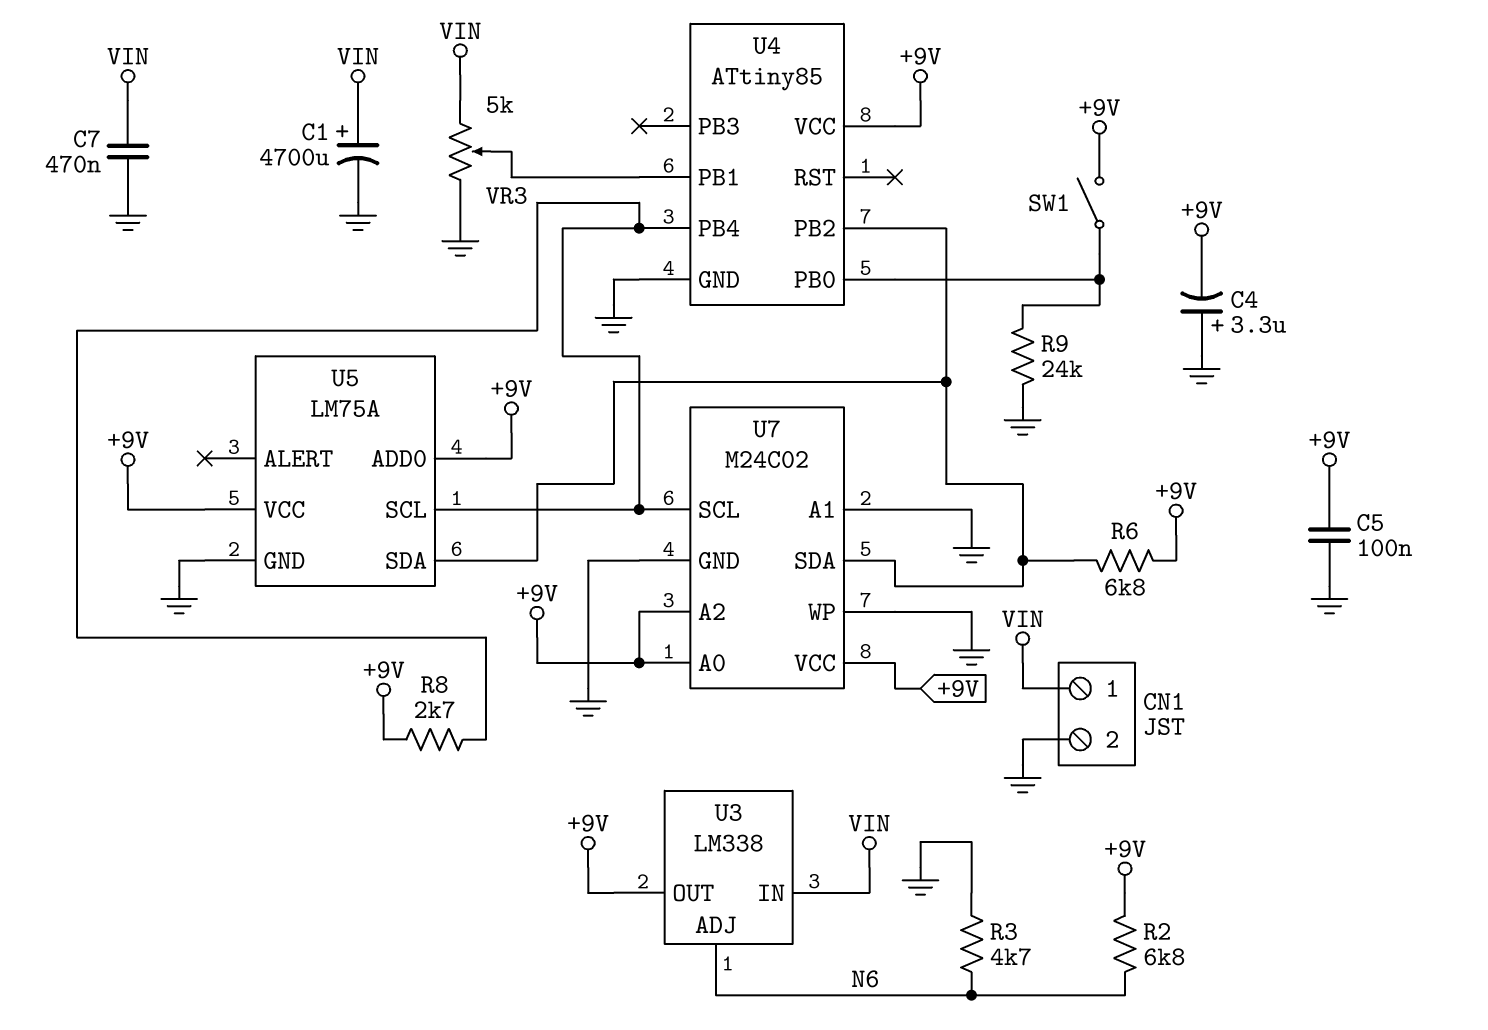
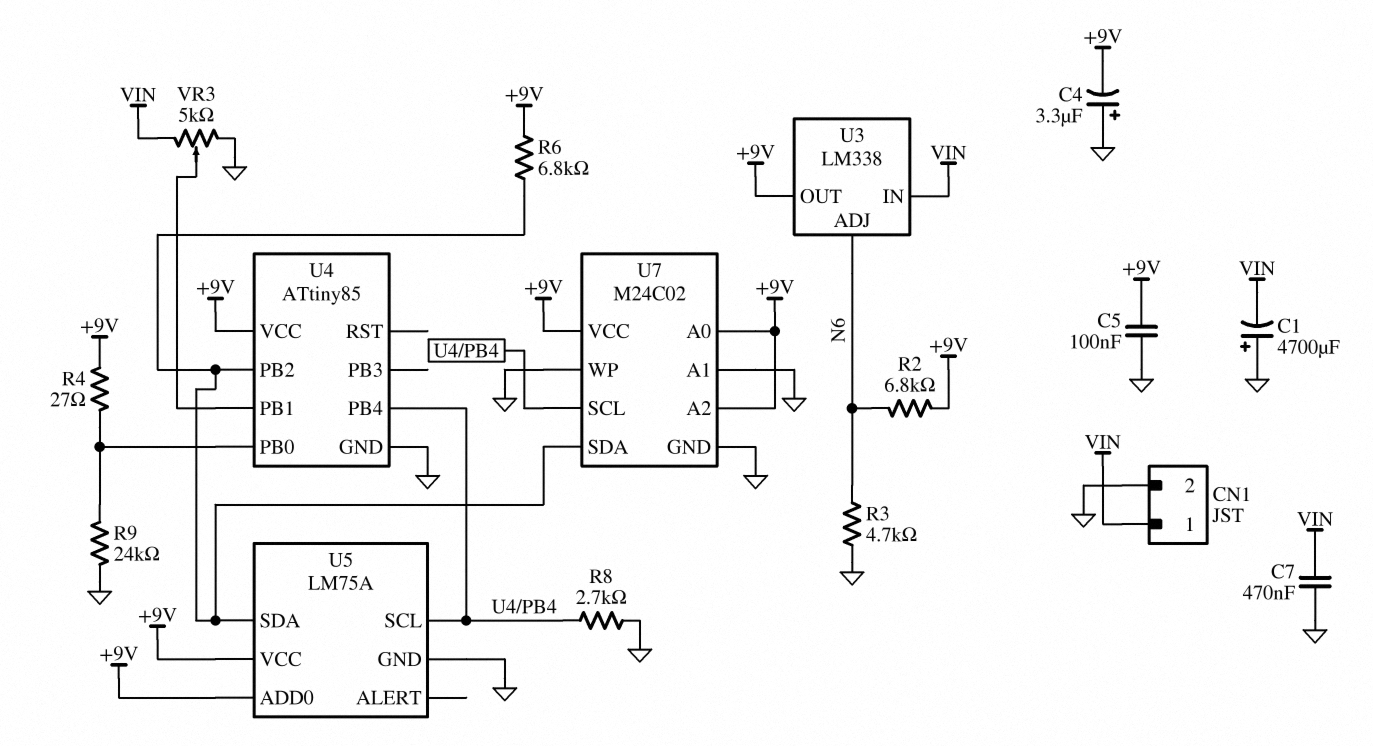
C1: 4700uF (plus VIN, minus GND) -> 4700uF (plus GND, minus VIN)
R4: none -> 27 (+9V, U4/PB0)
R8: 2.7k (+9V, U4/PB4) -> 2.7k (GND, U4/PB4)
SW1: switch (+9V, U4/PB0) -> none

